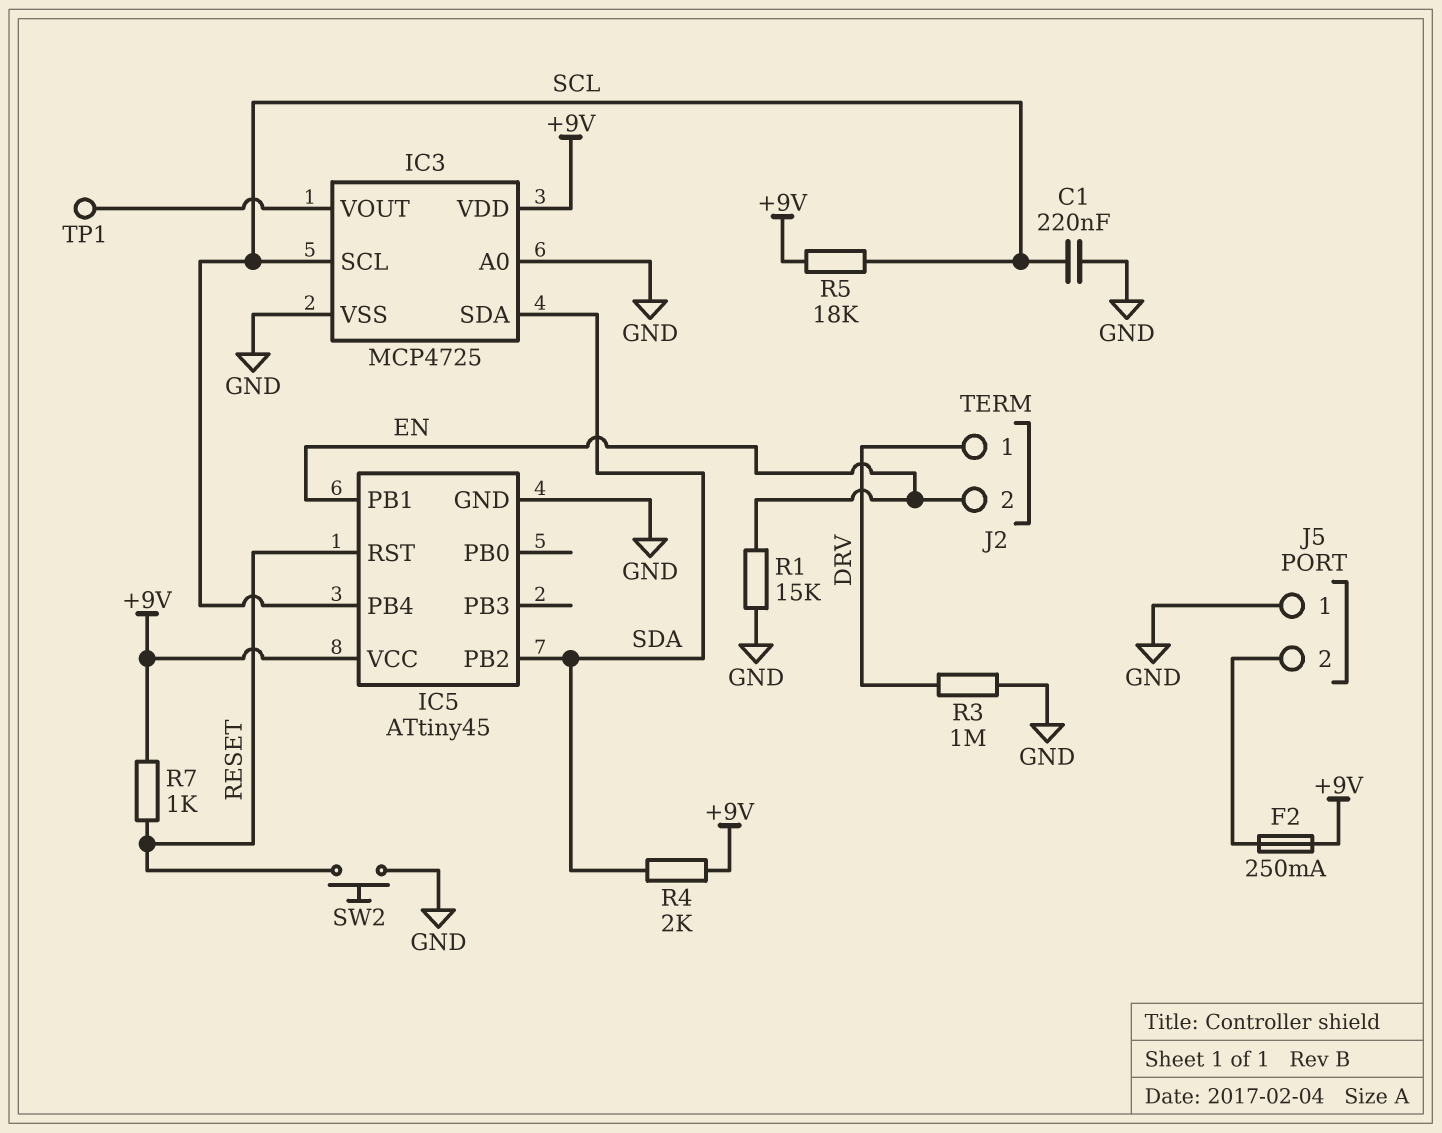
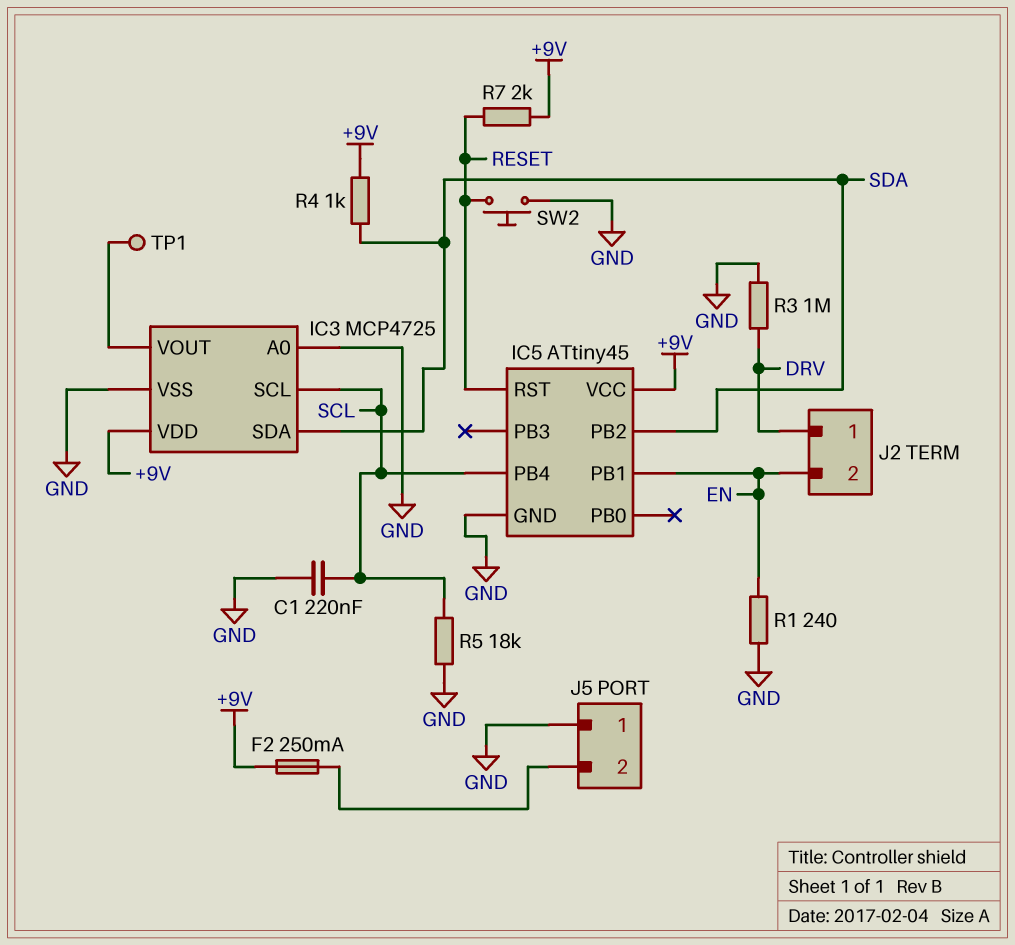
R1: 15k (EN, GND) -> 240 (EN, GND)
R4: 2k (+9V, SDA) -> 1k (+9V, SDA)
R5: 18k (+9V, SCL) -> 18k (GND, SCL)
R7: 1k (+9V, RESET) -> 2k (+9V, RESET)

